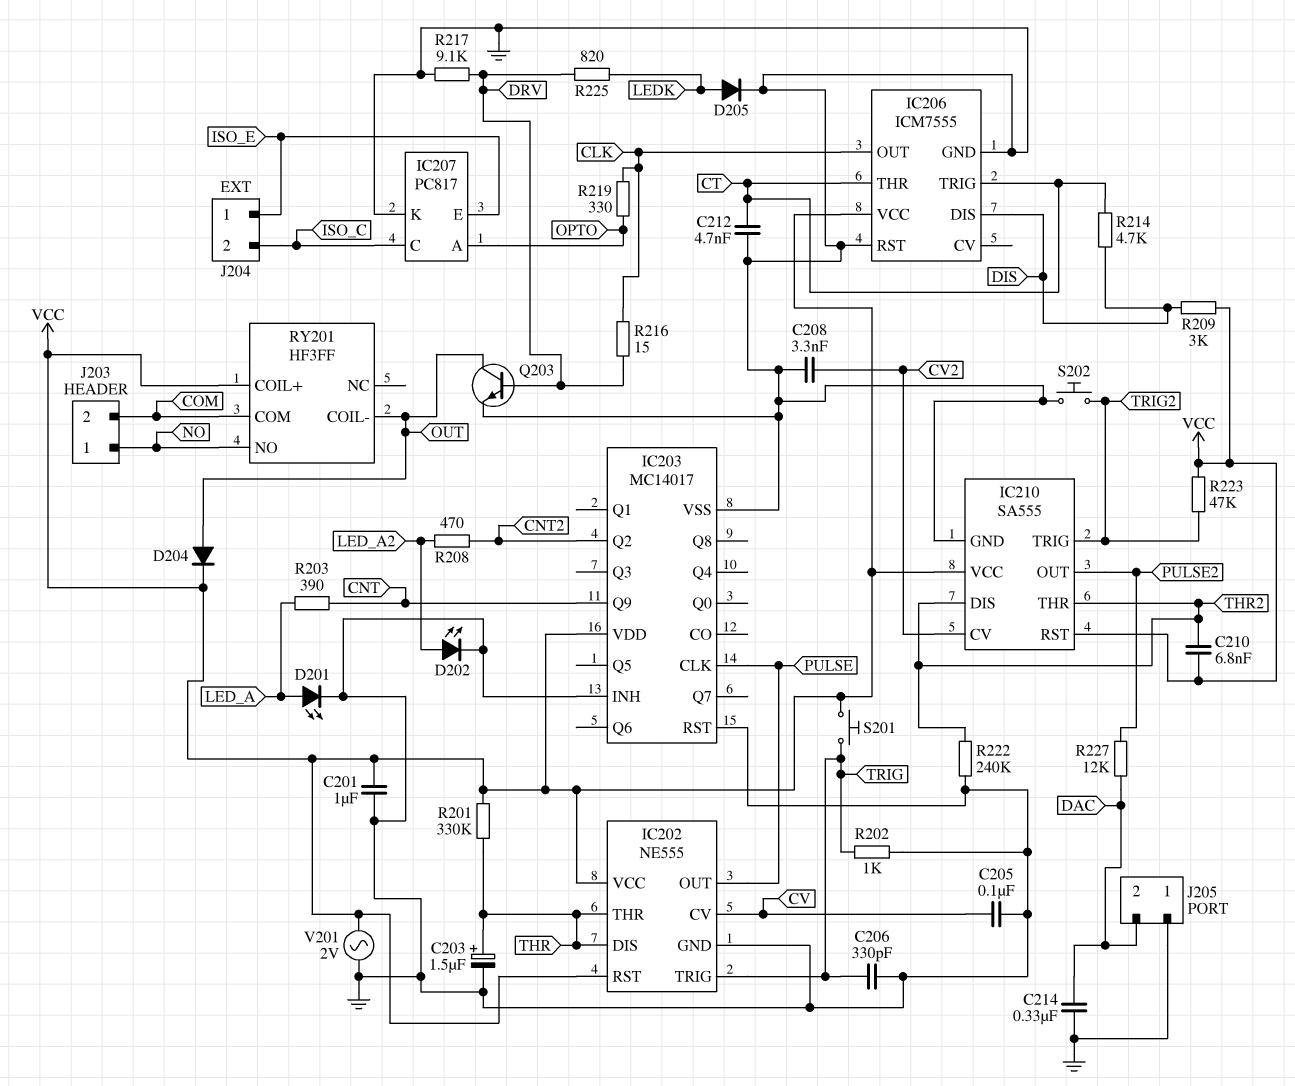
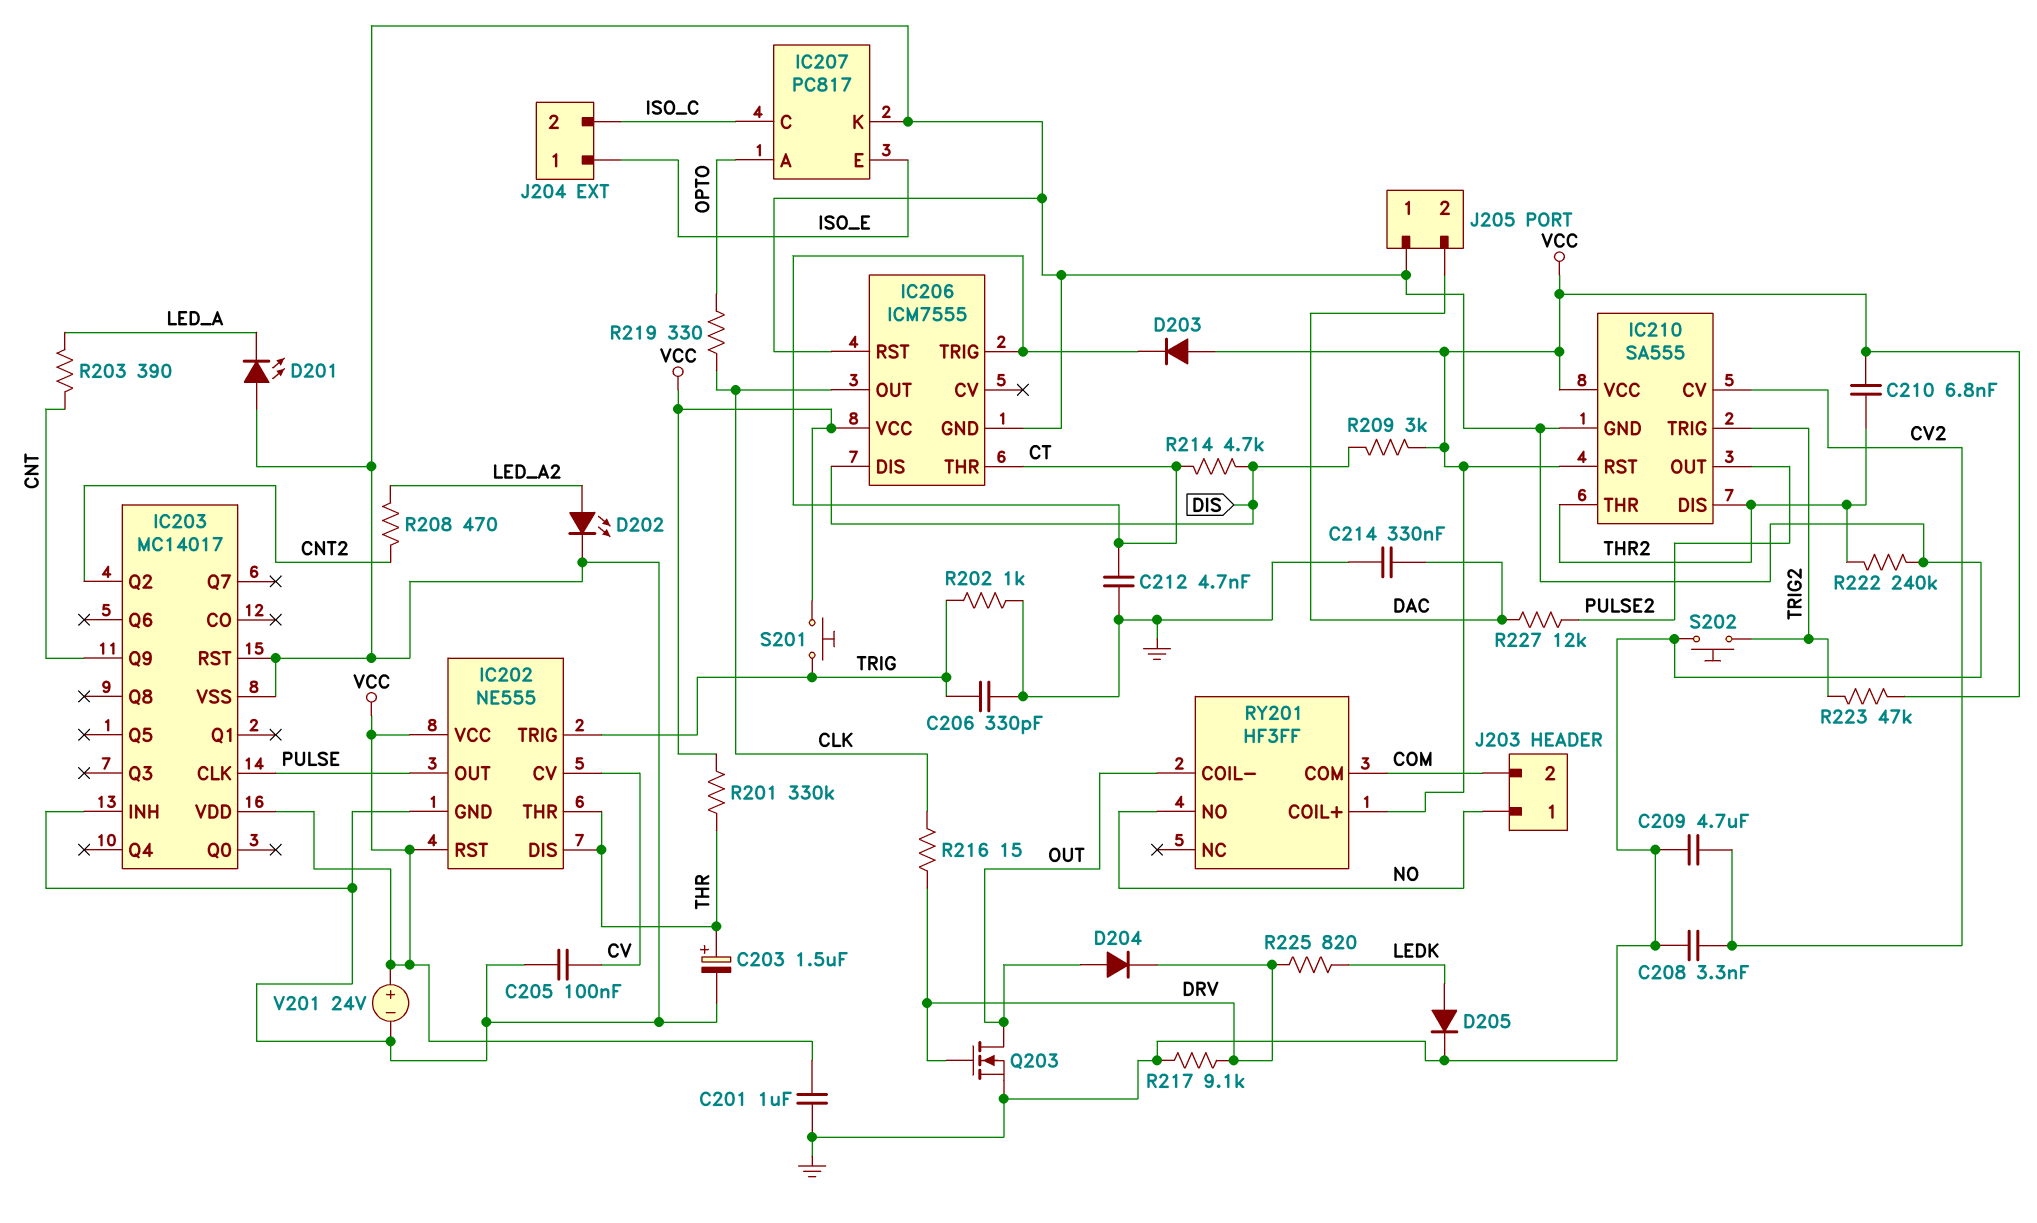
C209: none -> 4.7uF (CV2, GND)
D201: LED (A LED_A, K GND) -> LED (A GND, K LED_A)
D203: none -> diode (A VCC, K CT)
D204: diode (A OUT, K VCC) -> diode (A OUT, K DRV)
Q203: NPN (B DRV, C OUT, E GND) -> NMOS (G DRV, D OUT, S GND)
V201: AC 2V (GND, VCC) -> 24V (plus VCC, minus GND)

